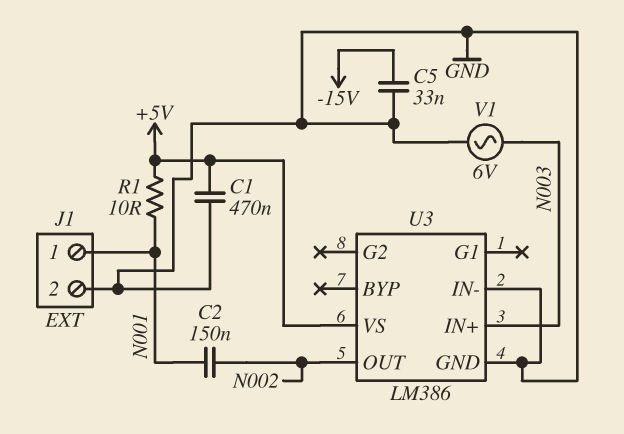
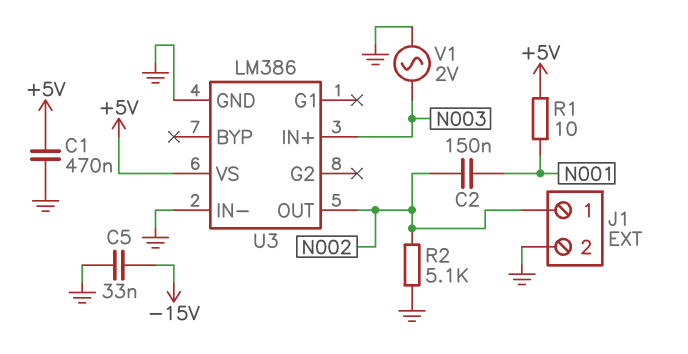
J1 pin 1: N001 -> N002
R2: none -> 5.1k (GND, N002)
V1: AC 6V (GND, N003) -> AC 2V (GND, N003)

